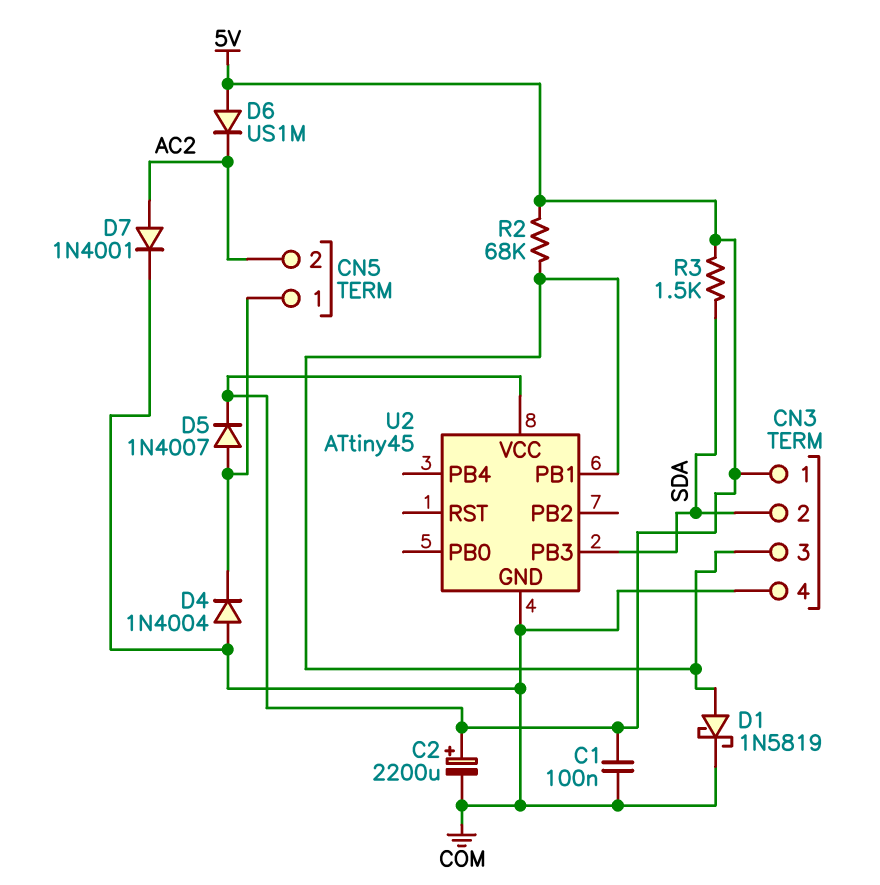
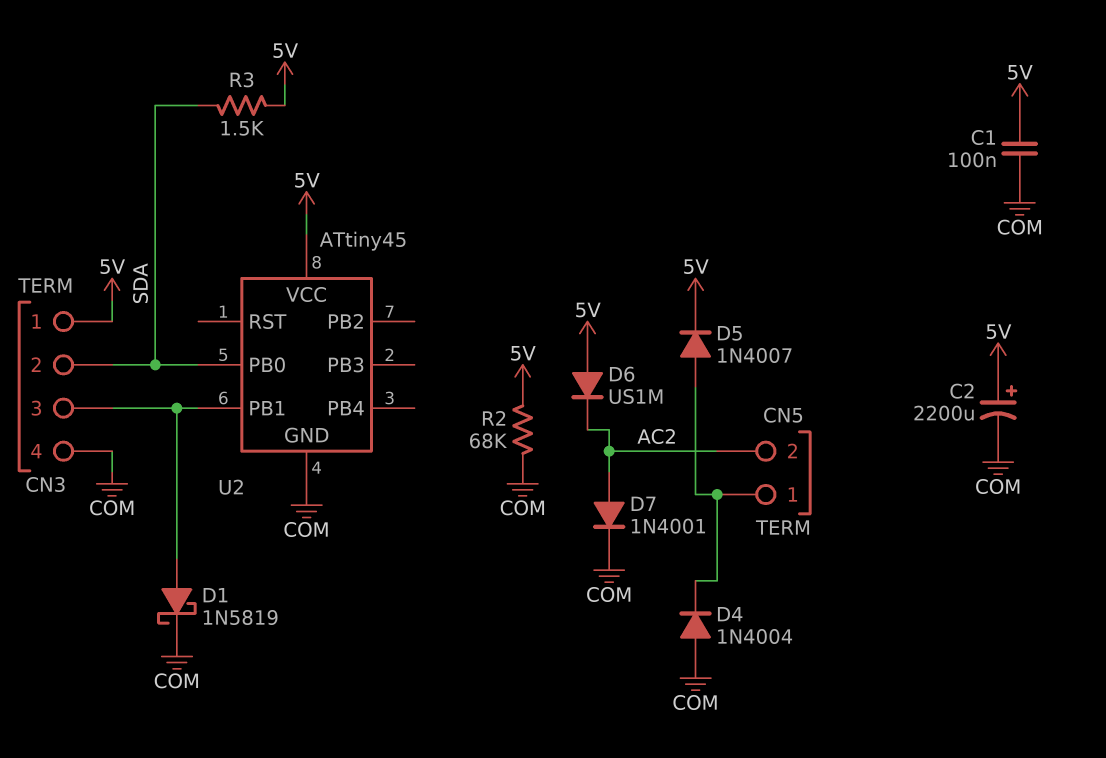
R2: 68k (5V, CN3/3) -> 68k (5V, COM)
U2 pin PB0: none -> SDA
U2 pin PB3: SDA -> none

